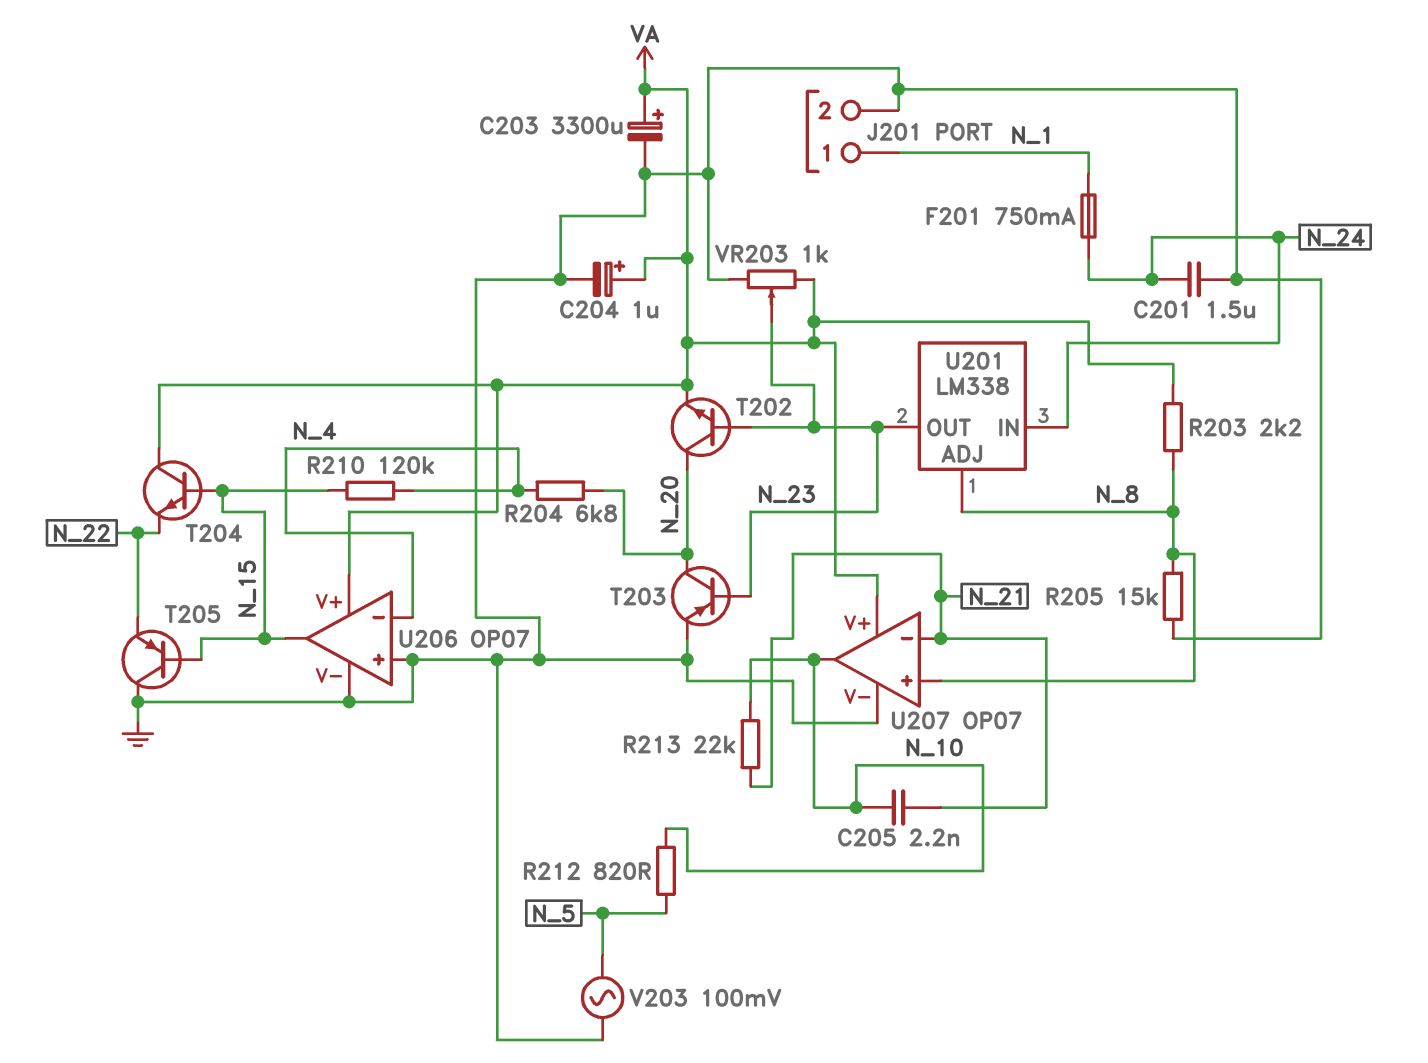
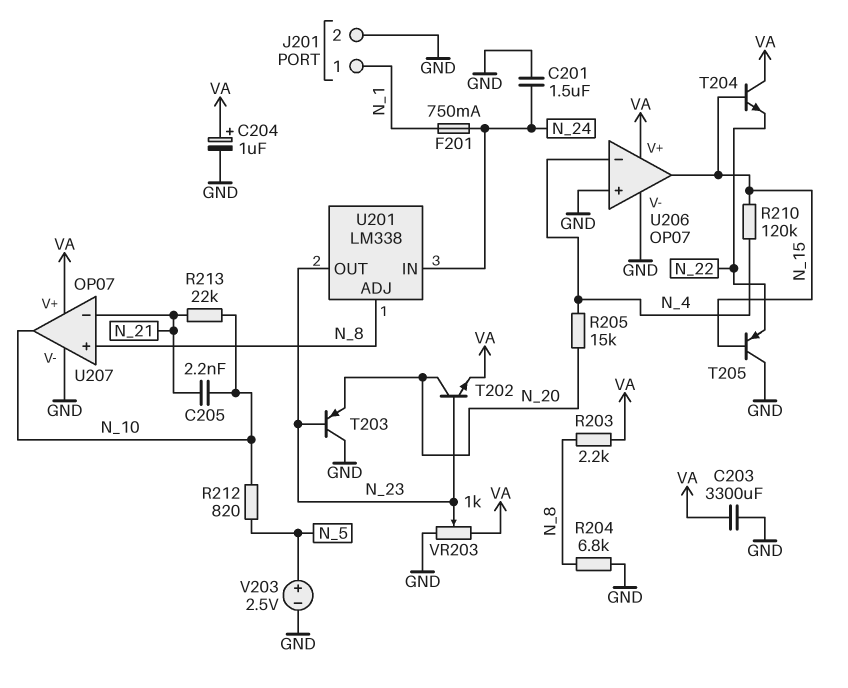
C203: 3300uF (plus VA, minus GND) -> 3300uF (GND, VA)
R204: 6.8k (N_4, N_20) -> 6.8k (GND, N_8)
R205: 15k (GND, N_8) -> 15k (N_4, N_20)
T203: PNP (B N_23, C N_20, E GND) -> PNP (B N_23, C GND, E N_20)
V203: AC 100mV (GND, N_5) -> 2.5V (plus N_5, minus GND)

